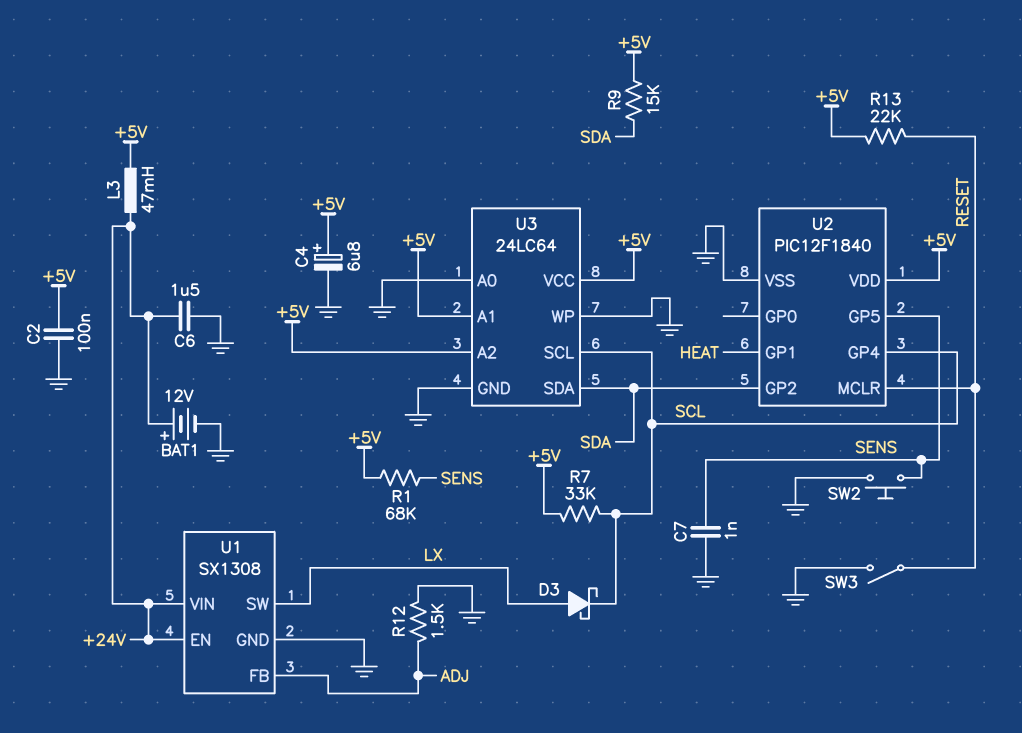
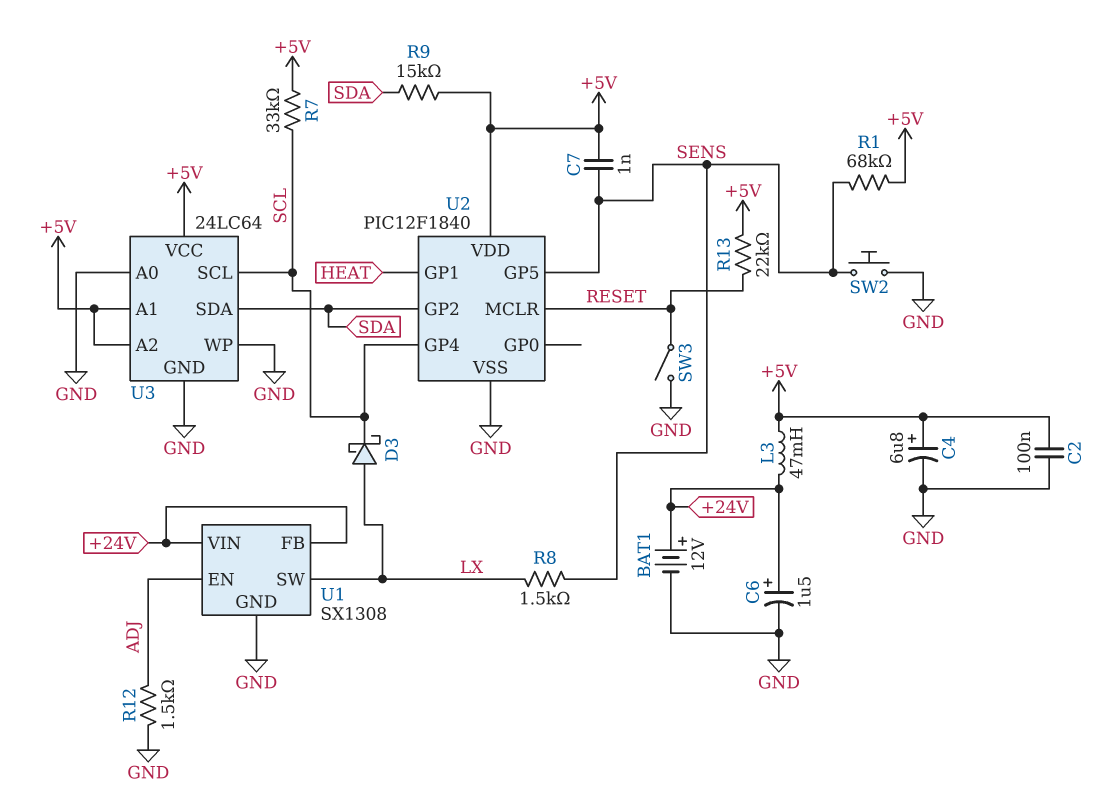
C6: 1.5uF (+24V, GND) -> 1.5uF (plus +24V, minus GND)
C7: 1nF (GND, SENS) -> 1nF (+5V, SENS)
R8: none -> 1.5k (LX, SENS)
U1 pin EN: +24V -> ADJ
U1 pin FB: ADJ -> +24V

